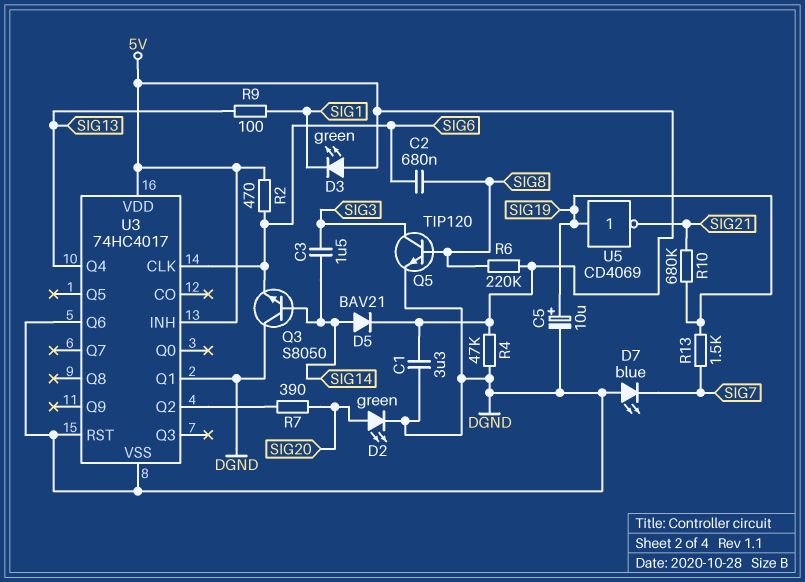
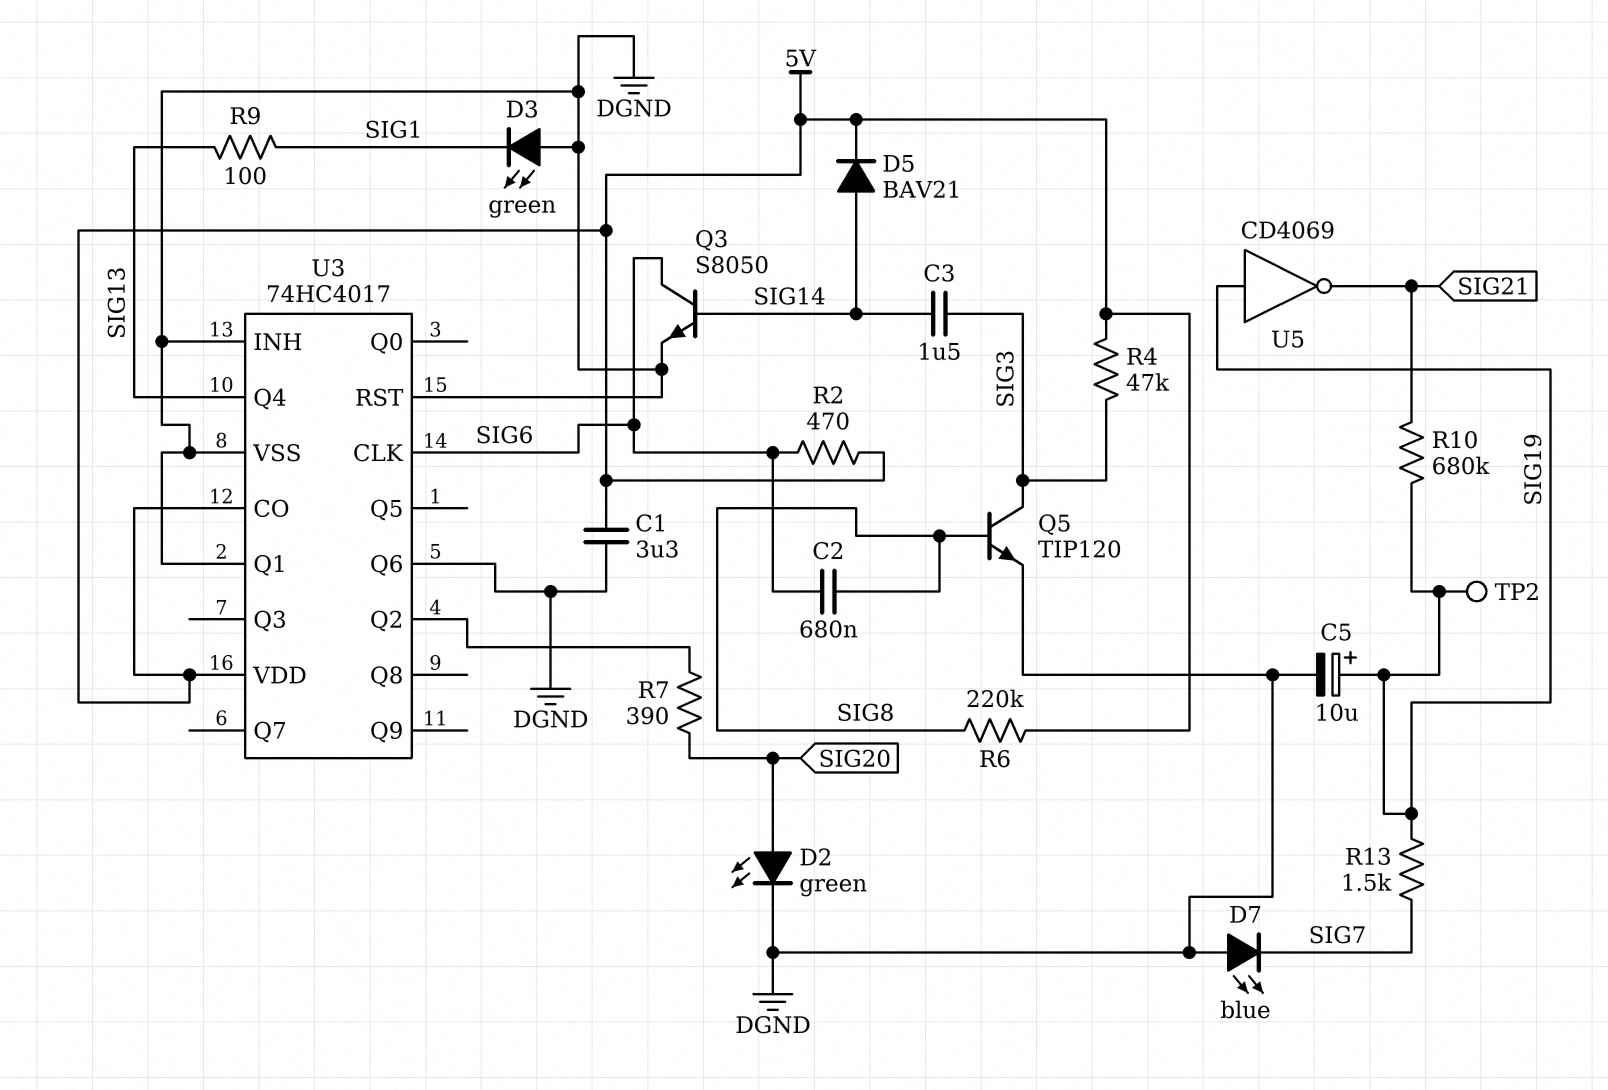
D3: LED green (A 5V, K SIG1) -> LED green (A DGND, K SIG1)
Q3: NPN S8050 (B SIG14, C DGND, E SIG6) -> NPN S8050 (B SIG14, C SIG6, E DGND)
R4: 47k (5V, DGND) -> 47k (5V, SIG3)
TP2: none -> test point (SIG19)
U3 pin CO: none -> 5V
U3 pin INH: 5V -> DGND

